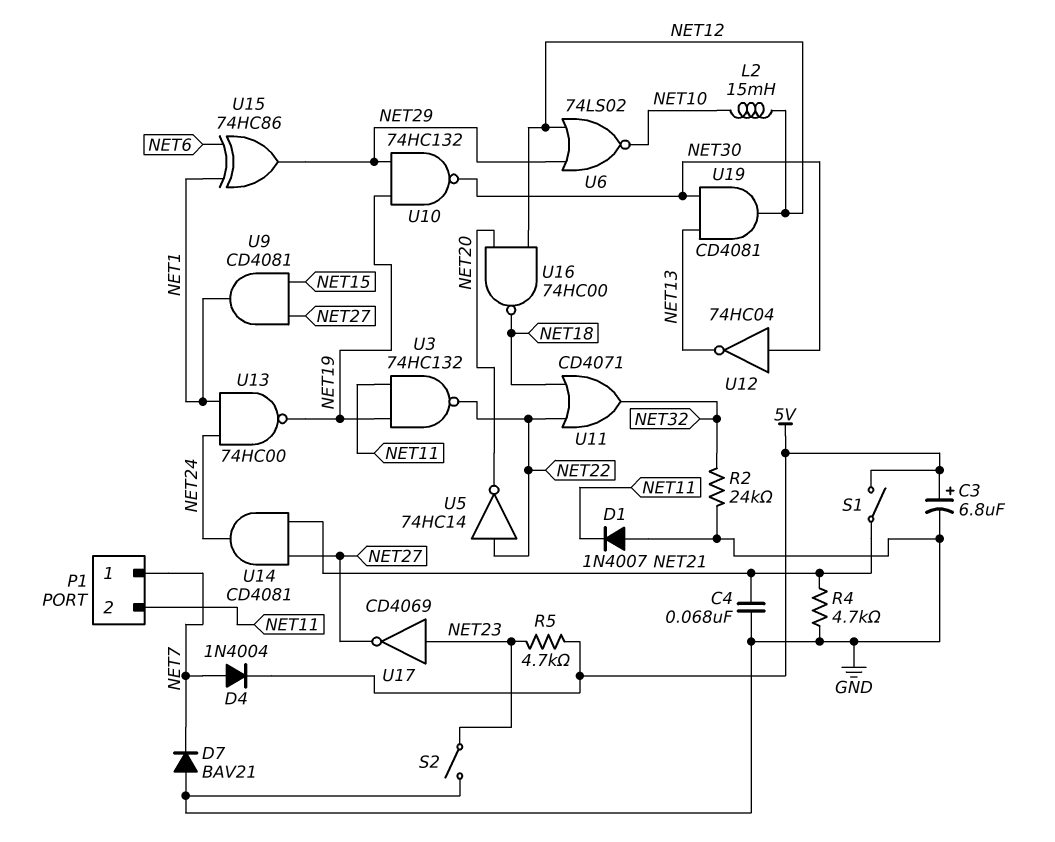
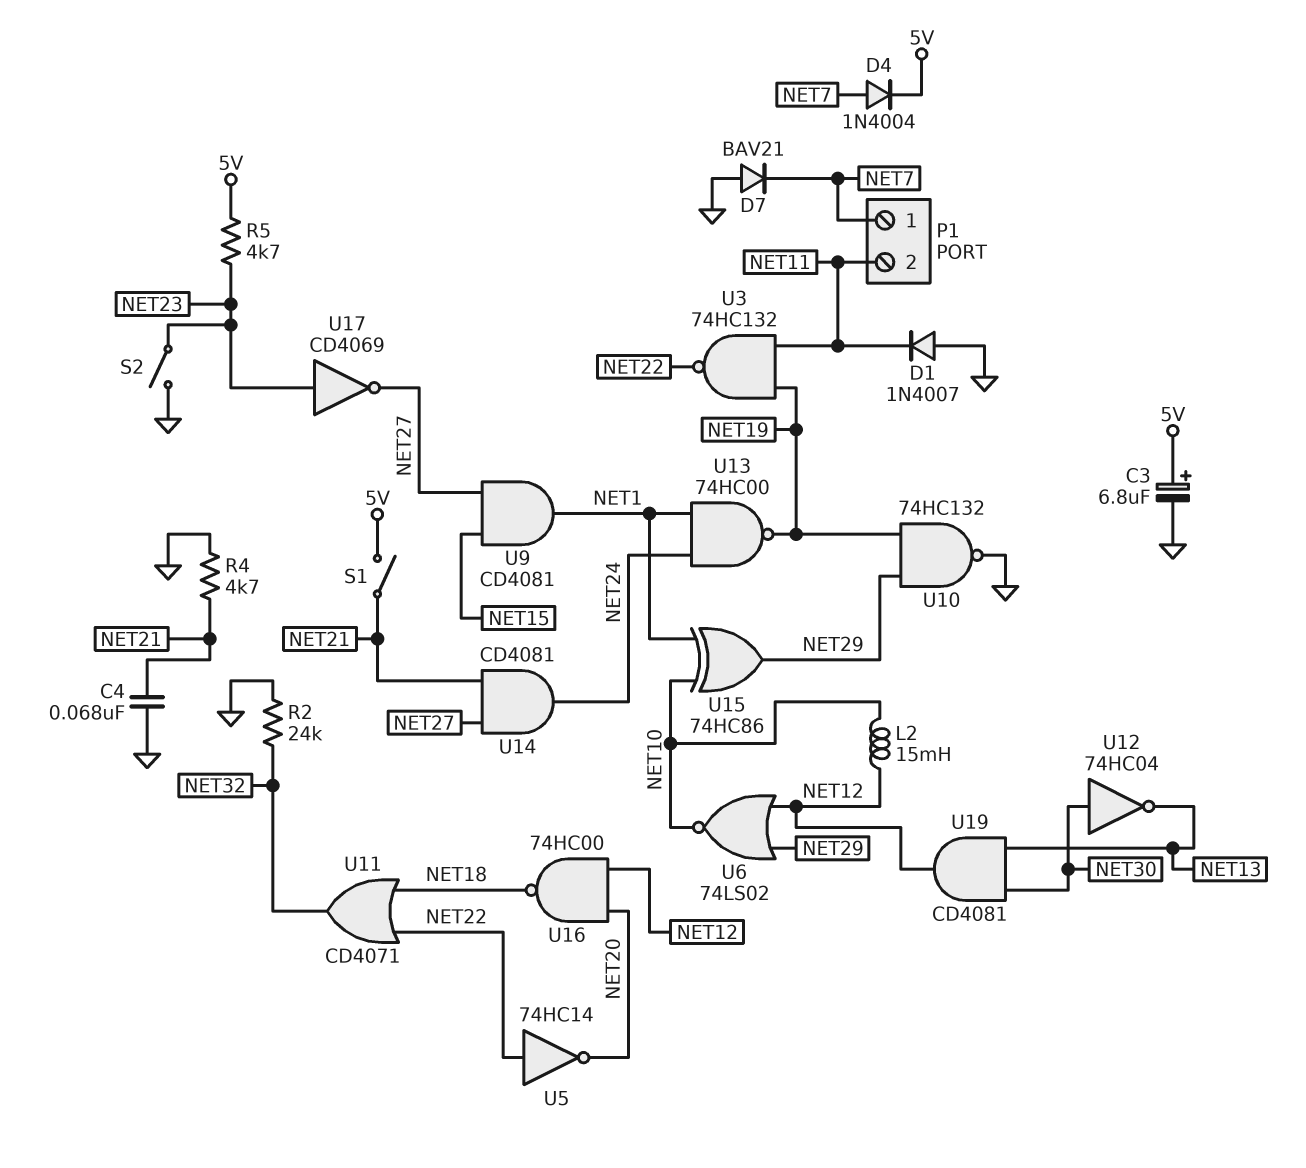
U10: NAND 74HC132 (in NET19, in NET29, out NET30) -> NAND 74HC132 (in NET19, in NET29, out GND)
U15: XOR 74HC86 (in NET1, in NET6, out NET29) -> XOR 74HC86 (in NET1, in NET10, out NET29)

